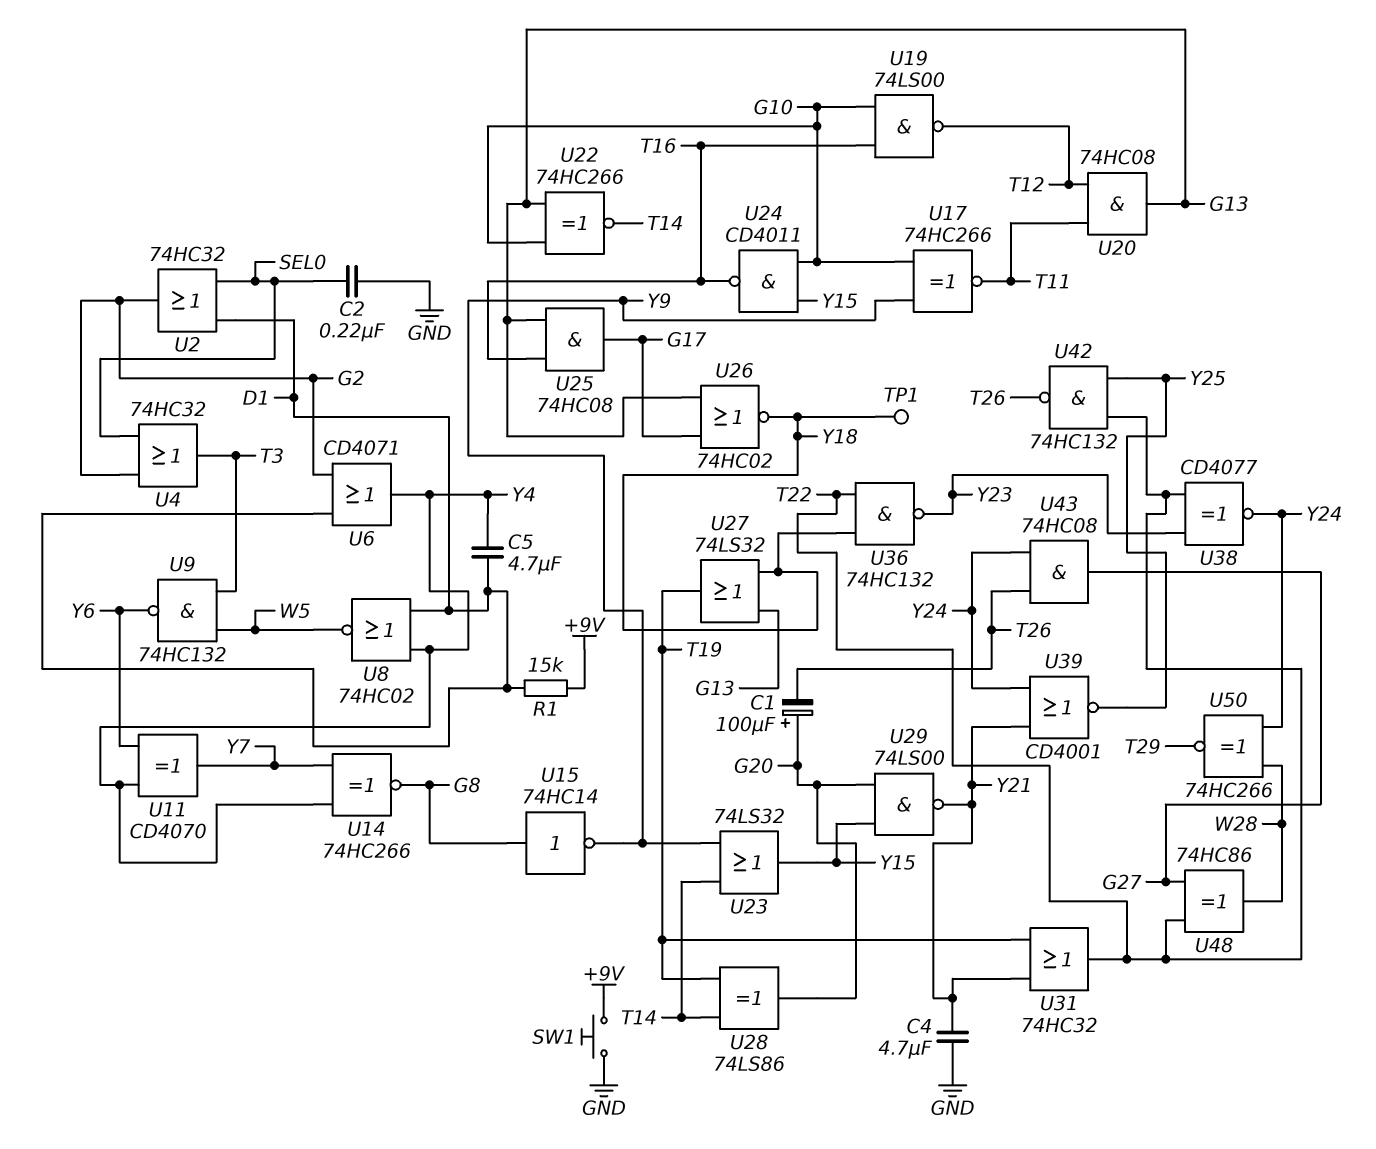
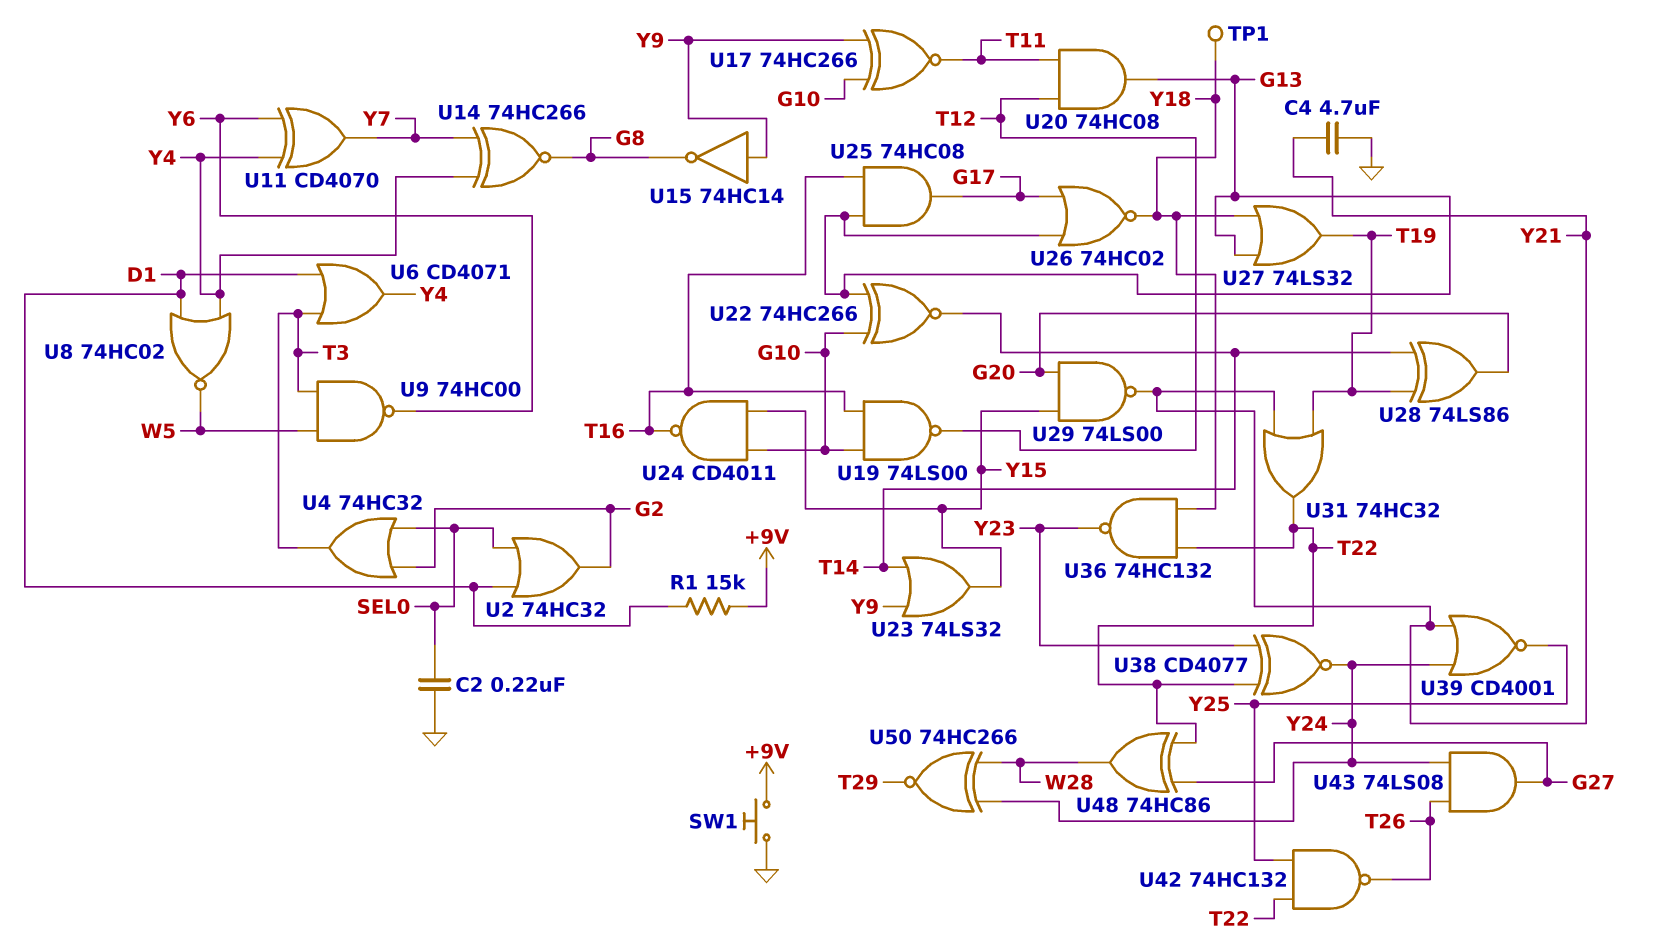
C1: 100uF (plus G20, minus T26) -> none
C5: 4.7uF (D1, Y4) -> none
U6: OR CD4071 (in D1, in G2, out Y4) -> OR CD4071 (in D1, in T3, out Y4)
U9: NAND 74HC132 (in T3, in W5, out Y6) -> NAND 74HC00 (in T3, in W5, out Y6)
U15: NOT 74HC14 (in G8, out Y9) -> NOT 74HC14 (in Y9, out G8)
U43: AND 74HC08 (in T26, in Y24, out G27) -> AND 74LS08 (in T26, in Y24, out G27)

